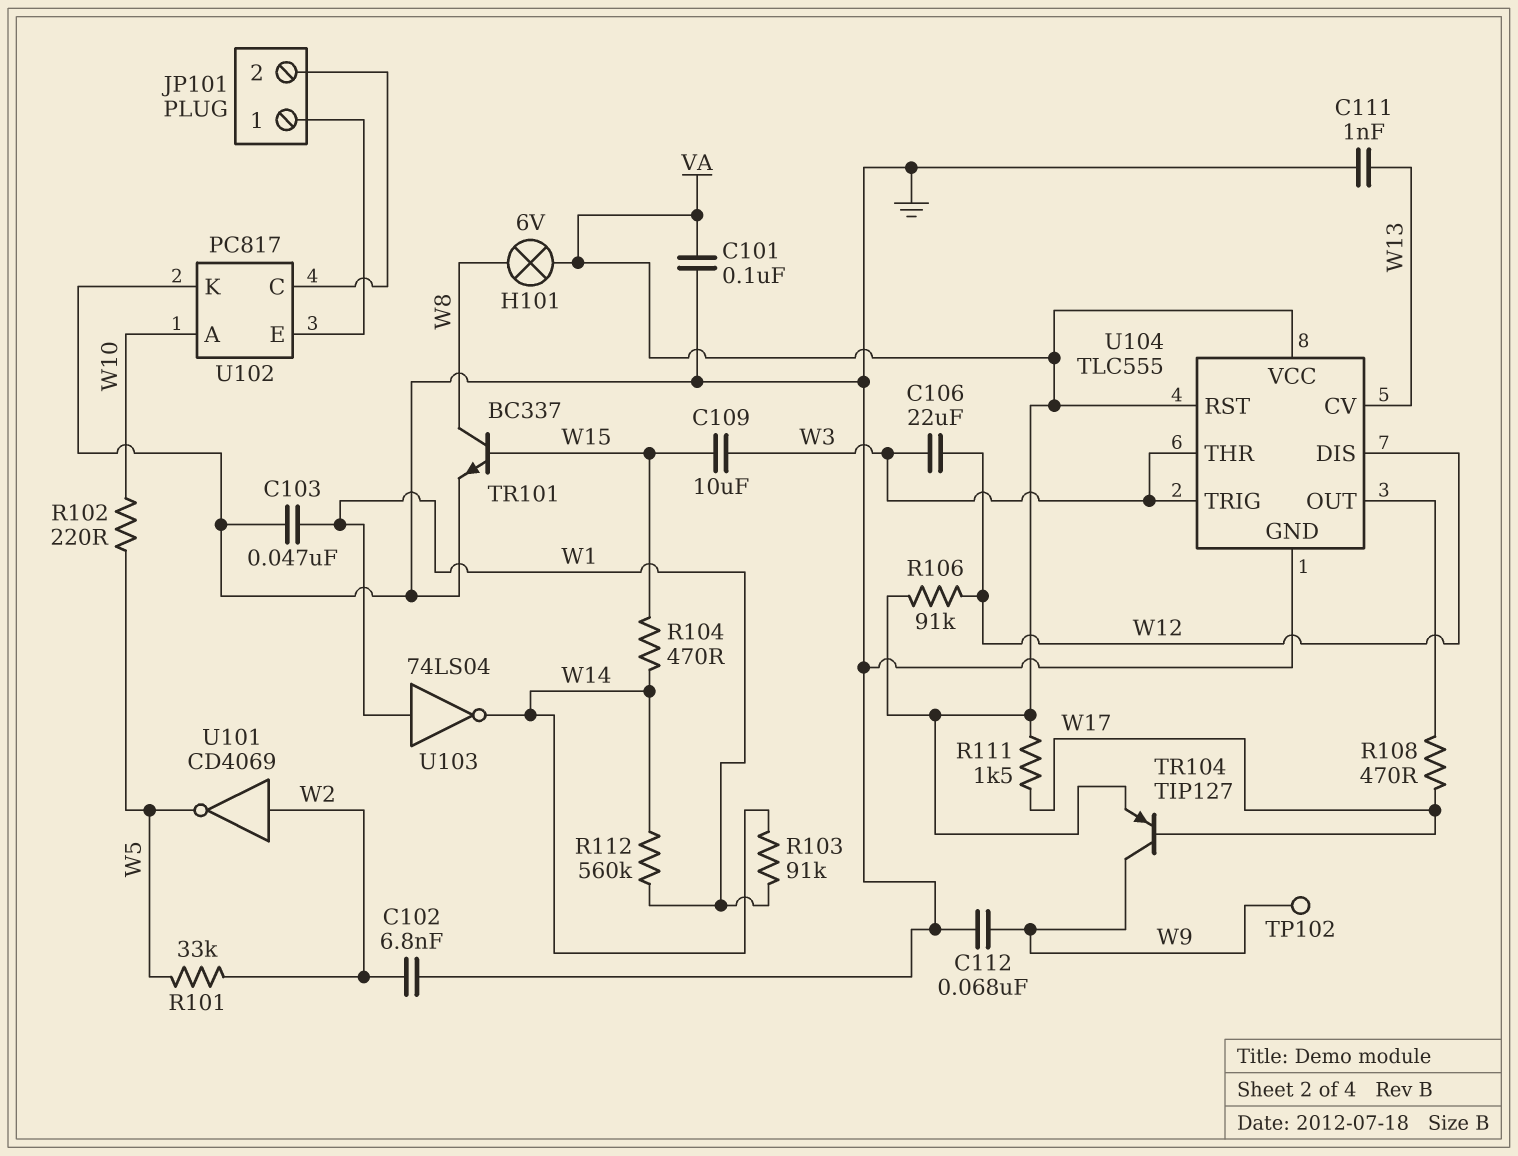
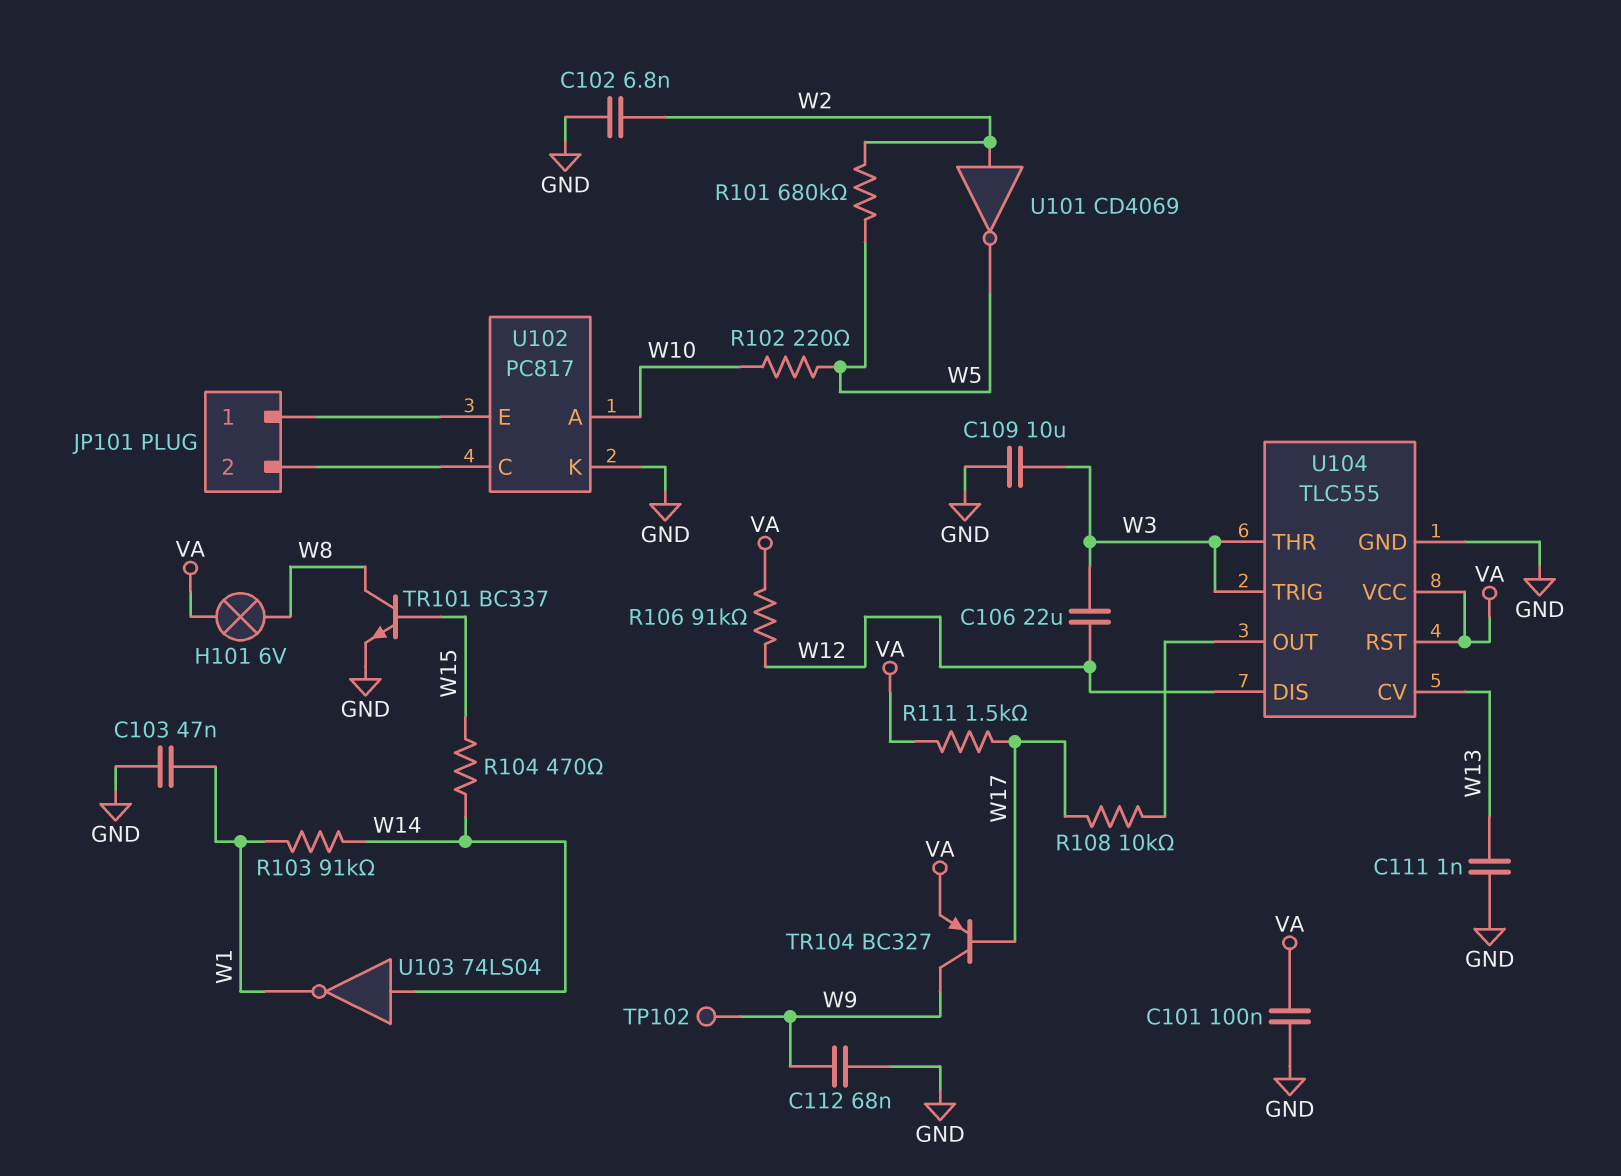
C109: 10uF (W3, W15) -> 10uF (GND, W3)
R101: 33k (W2, W5) -> 680k (W2, W5)
R108: 470 (U104/OUT, W17) -> 10k (U104/OUT, W17)
R112: 560k (W1, W14) -> none
TR104: PNP TIP127 (B W17, C W9, E VA) -> PNP BC327 (B W17, C W9, E VA)
U103: NOT 74LS04 (in W1, out W14) -> NOT 74LS04 (in W14, out W1)

